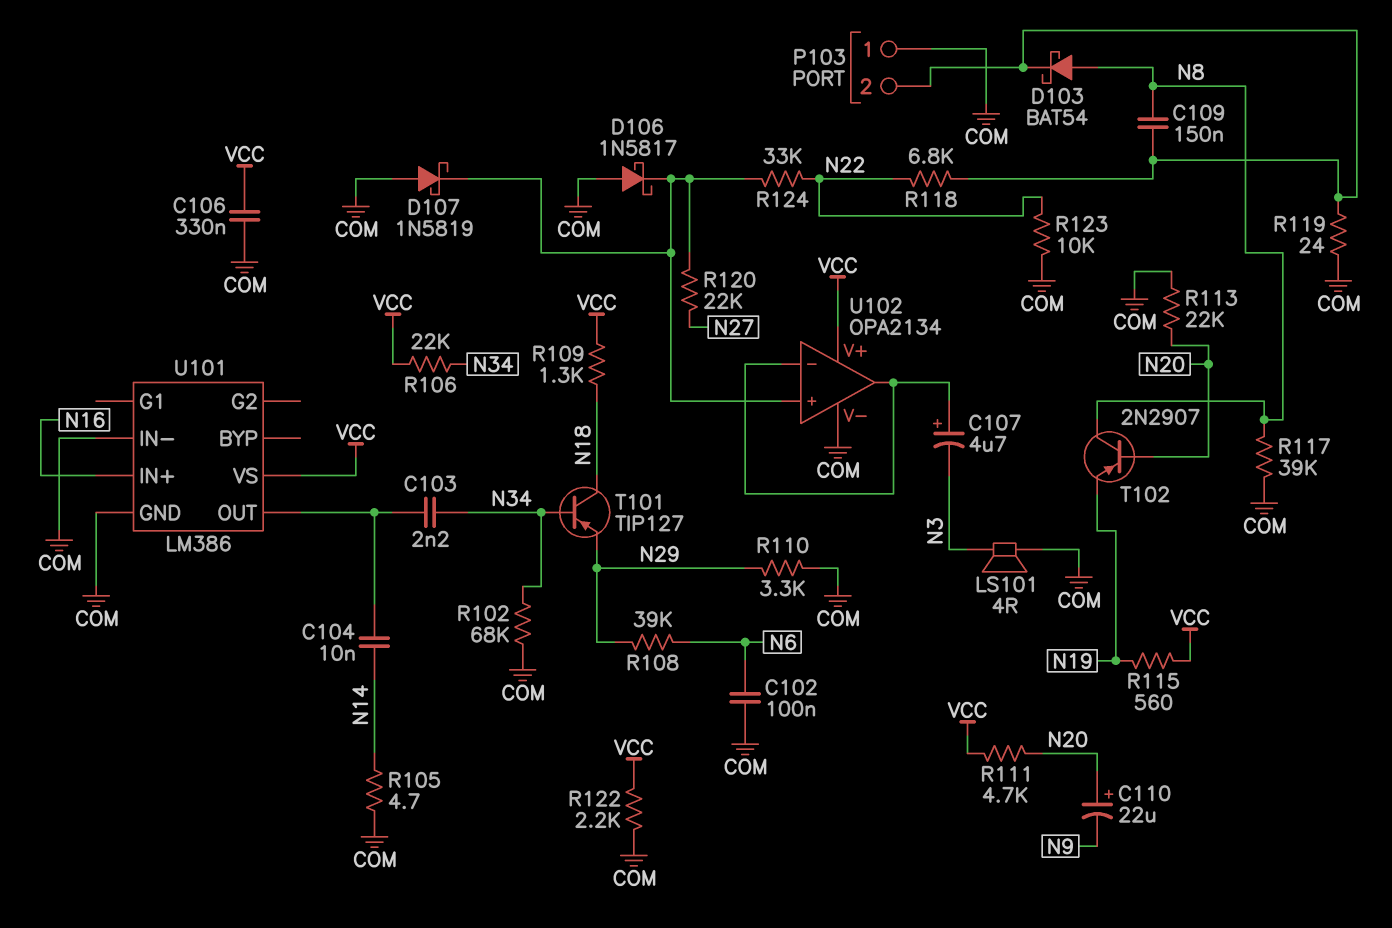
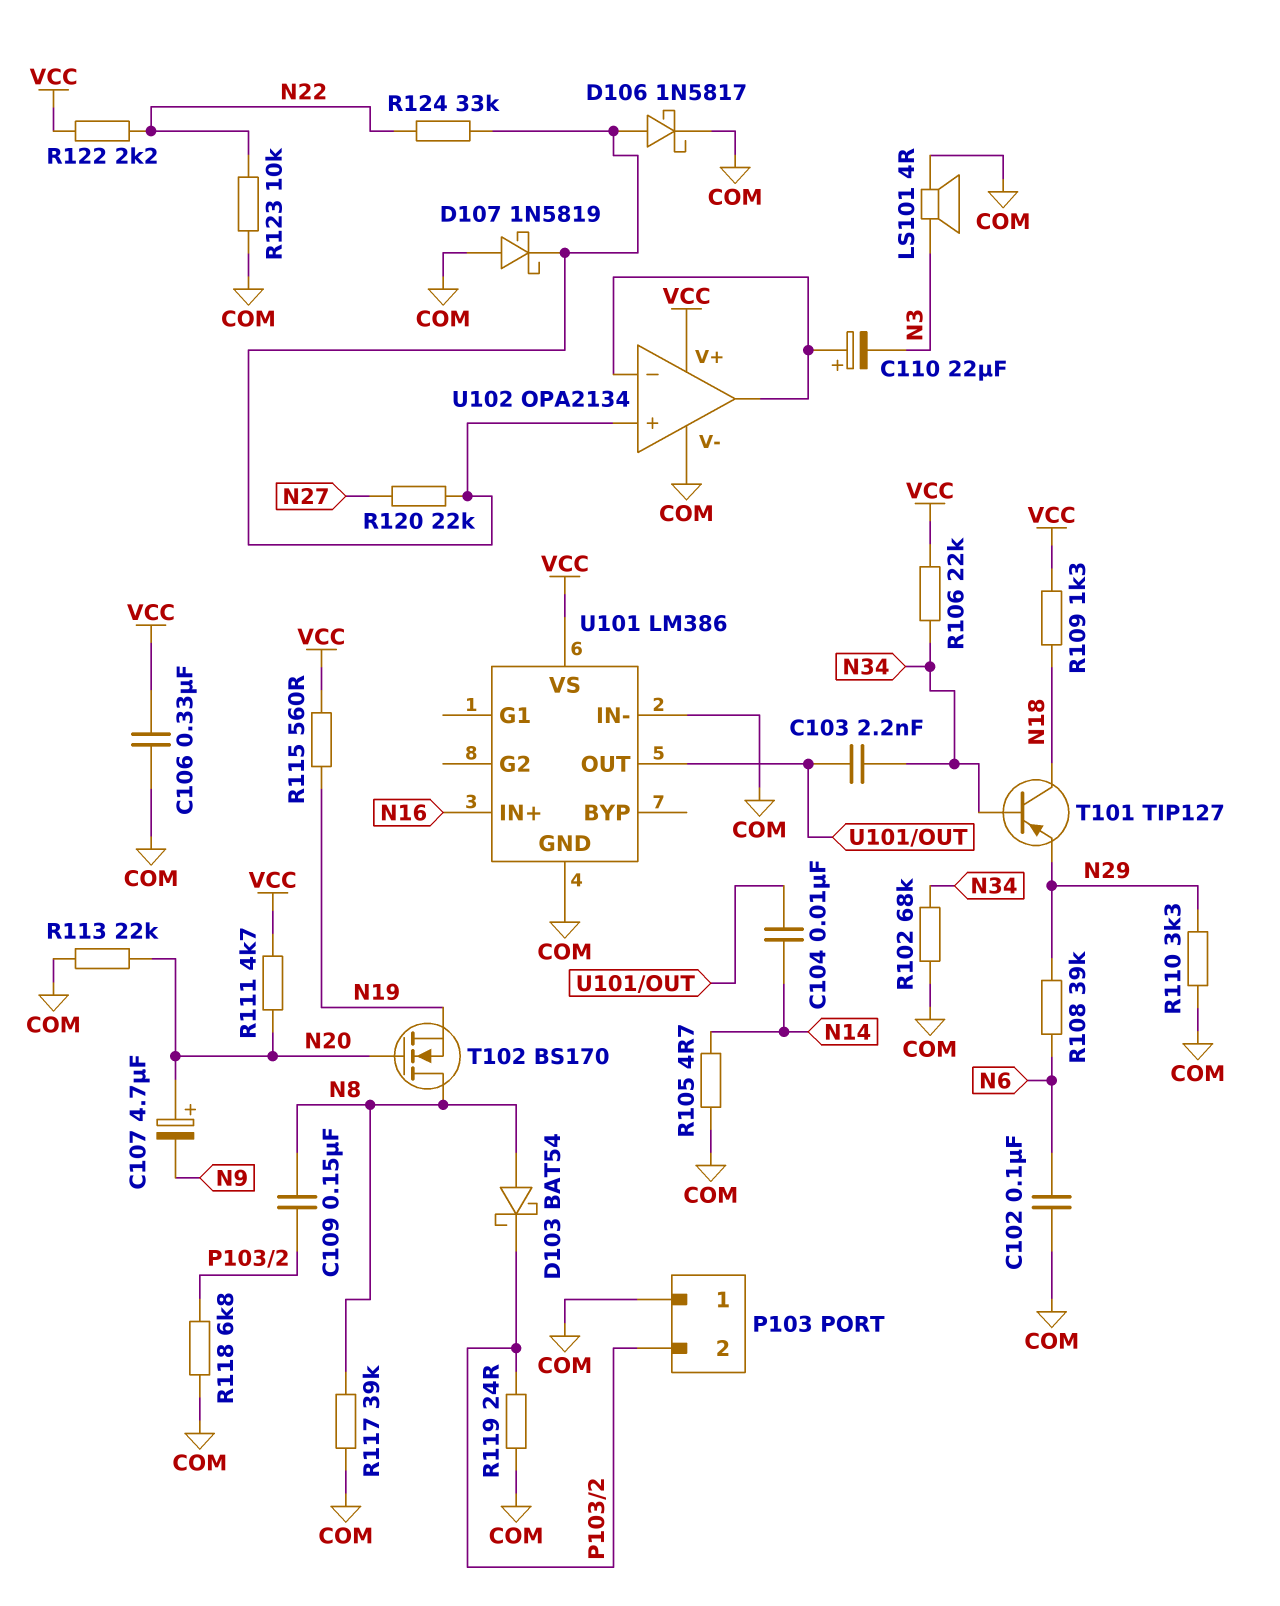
C107: 4.7uF (plus U102/in-, minus N3) -> 4.7uF (plus N20, minus N9)
C110: 22uF (plus N20, minus N9) -> 22uF (plus U102/in-, minus N3)
D106: schottky 1N5817 (A COM, K U102/in+) -> schottky 1N5817 (A U102/in+, K COM)
R118: 6.8k (N22, P103/2) -> 6.8k (COM, P103/2)
R122: 2.2k (COM, VCC) -> 2.2k (N22, VCC)
T102: PNP 2N2907 (B N20, C N8, E N19) -> NMOS BS170 (G N20, D N8, S N19)

